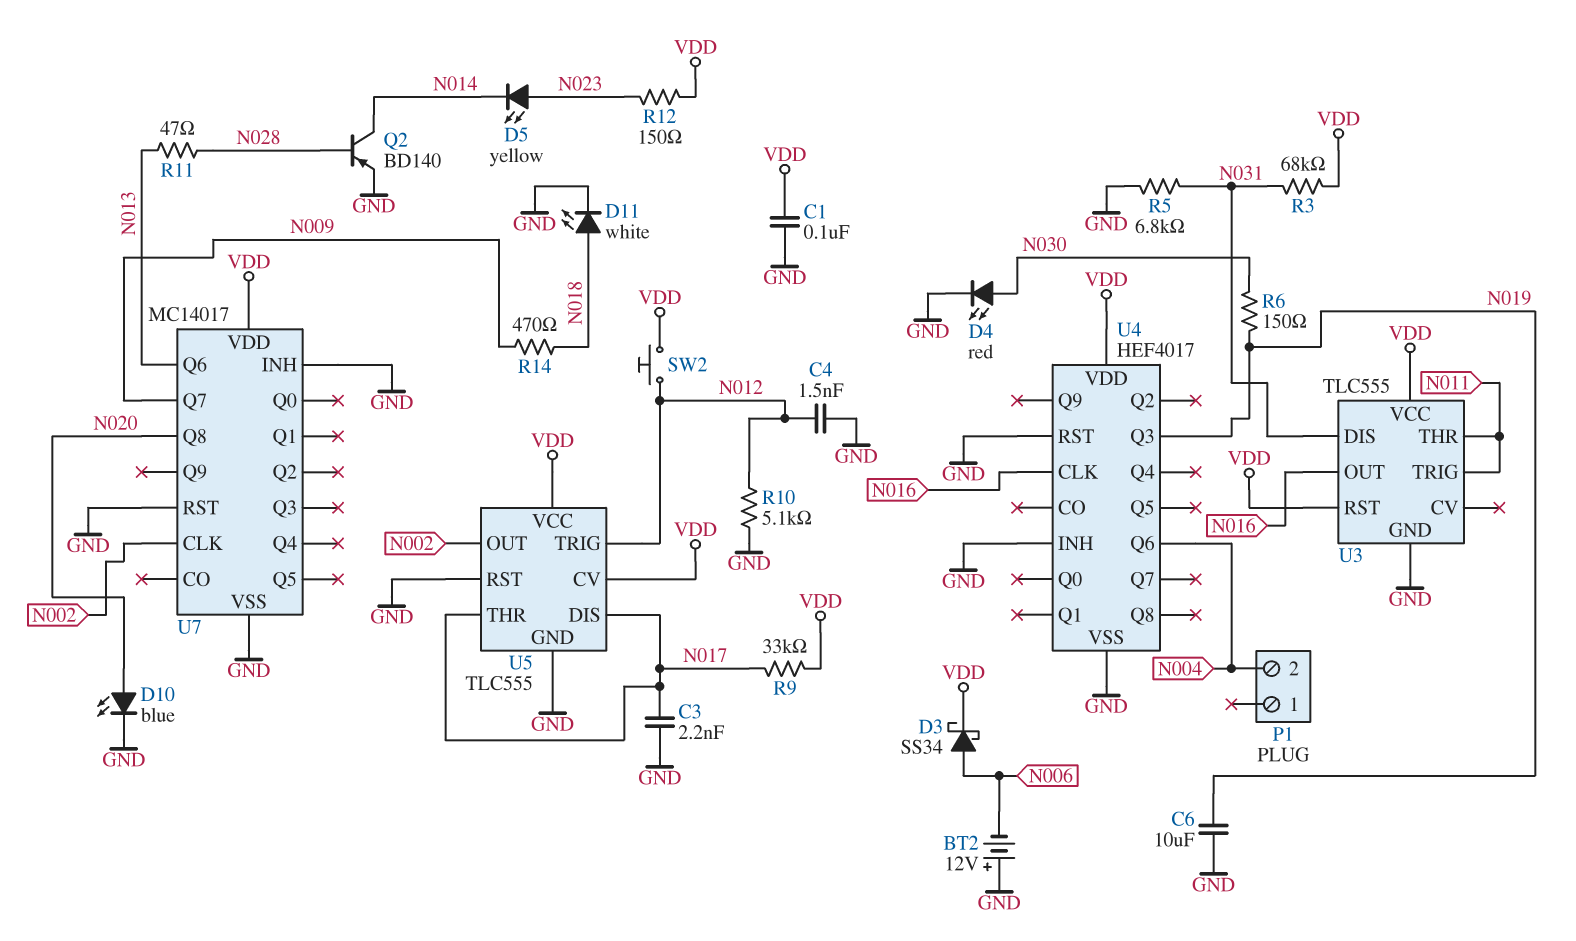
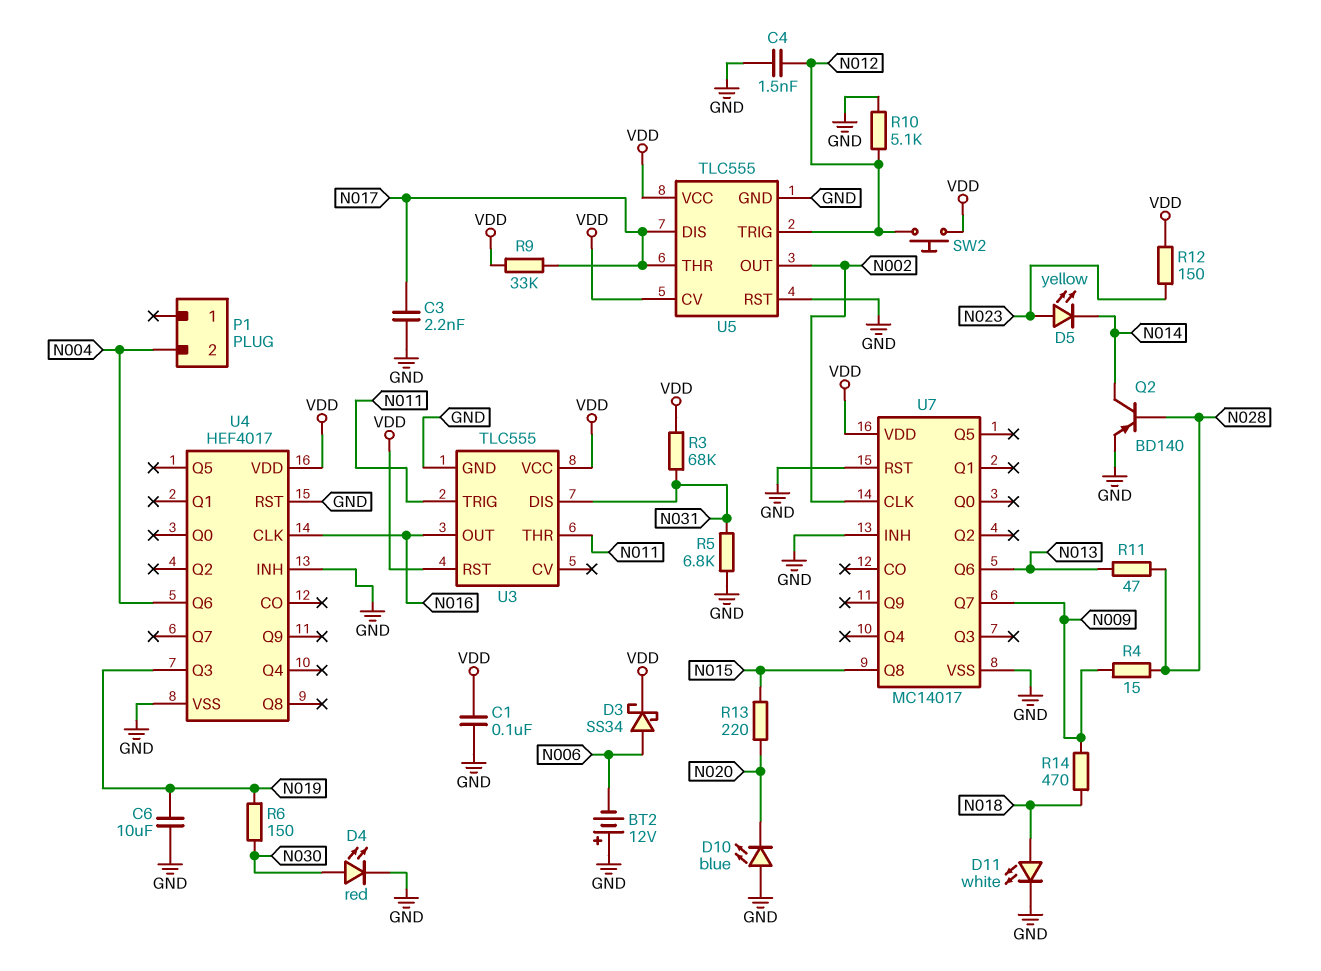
D10: LED blue (A N020, K GND) -> LED blue (A GND, K N020)
R4: none -> 15 (N009, N028)
R13: none -> 220 (N015, N020)
U7 pin Q8: N020 -> N015

